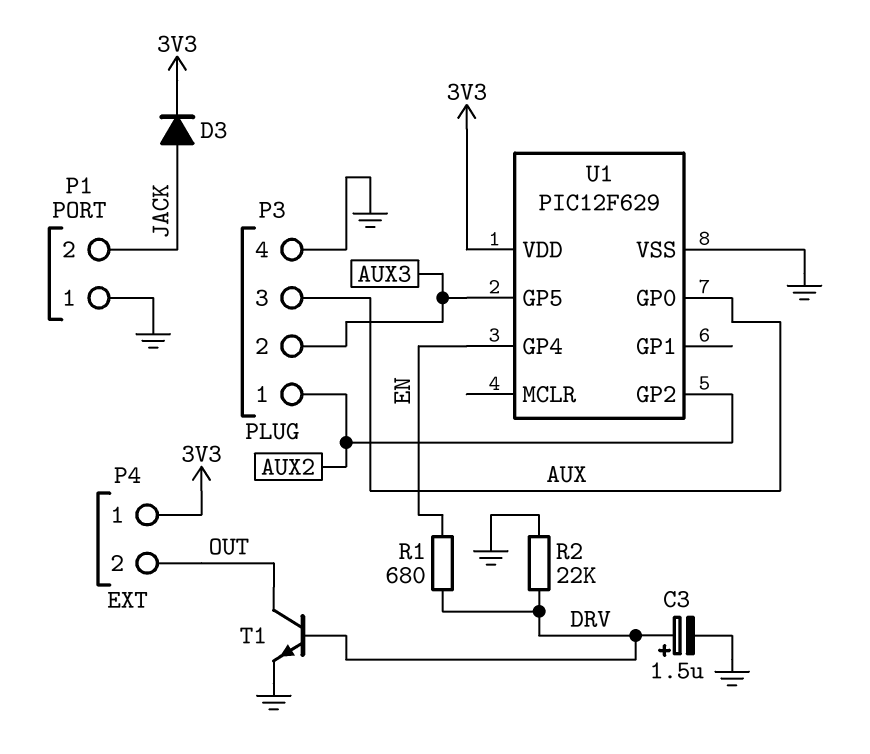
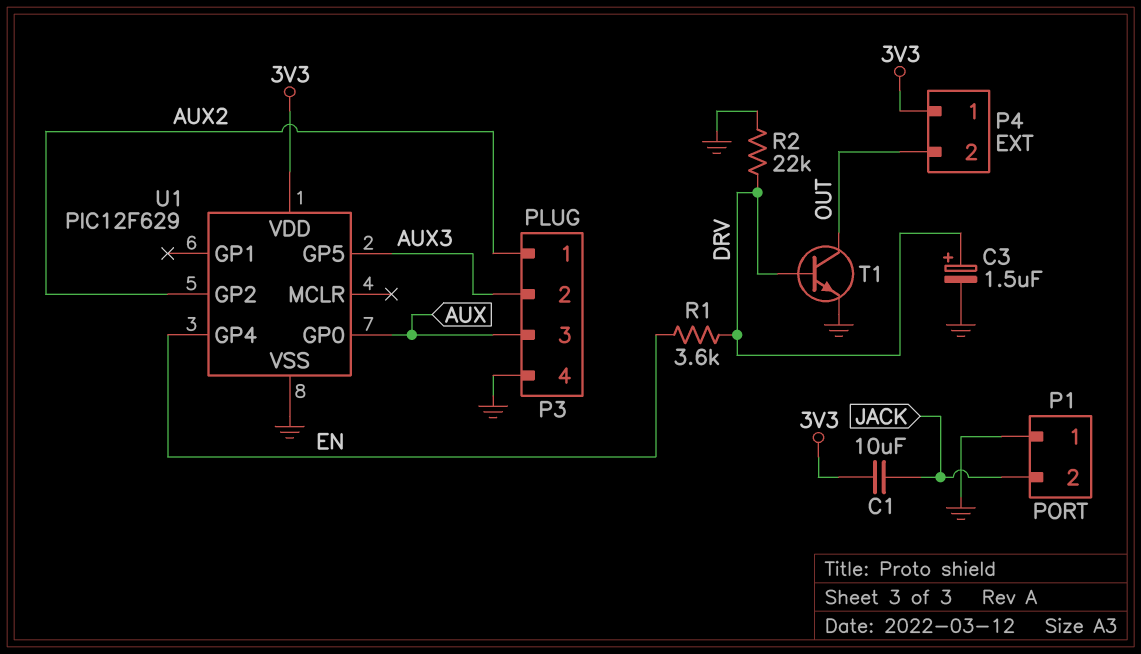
C1: none -> 10uF (3V3, JACK)
D3: diode (A JACK, K 3V3) -> none
R1: 680 (DRV, EN) -> 3.6k (DRV, EN)

